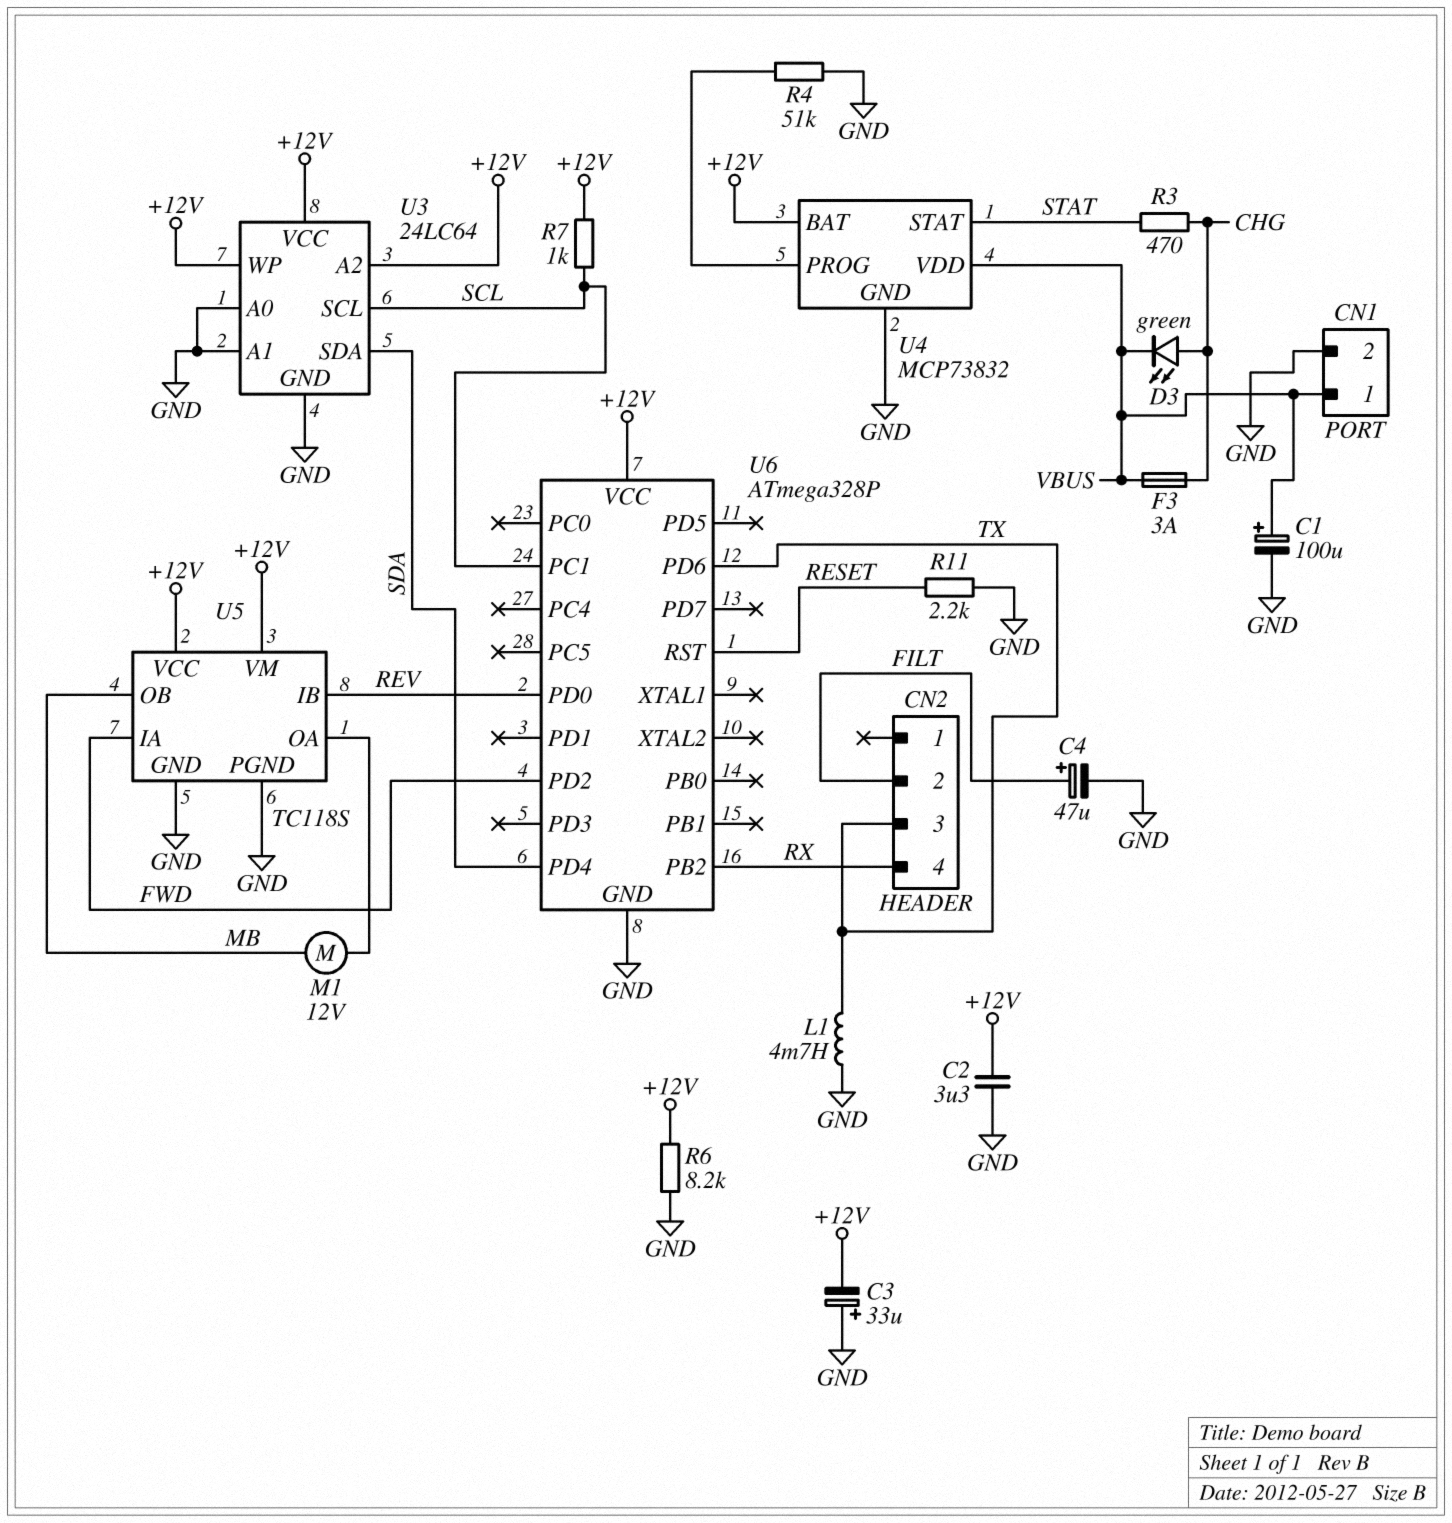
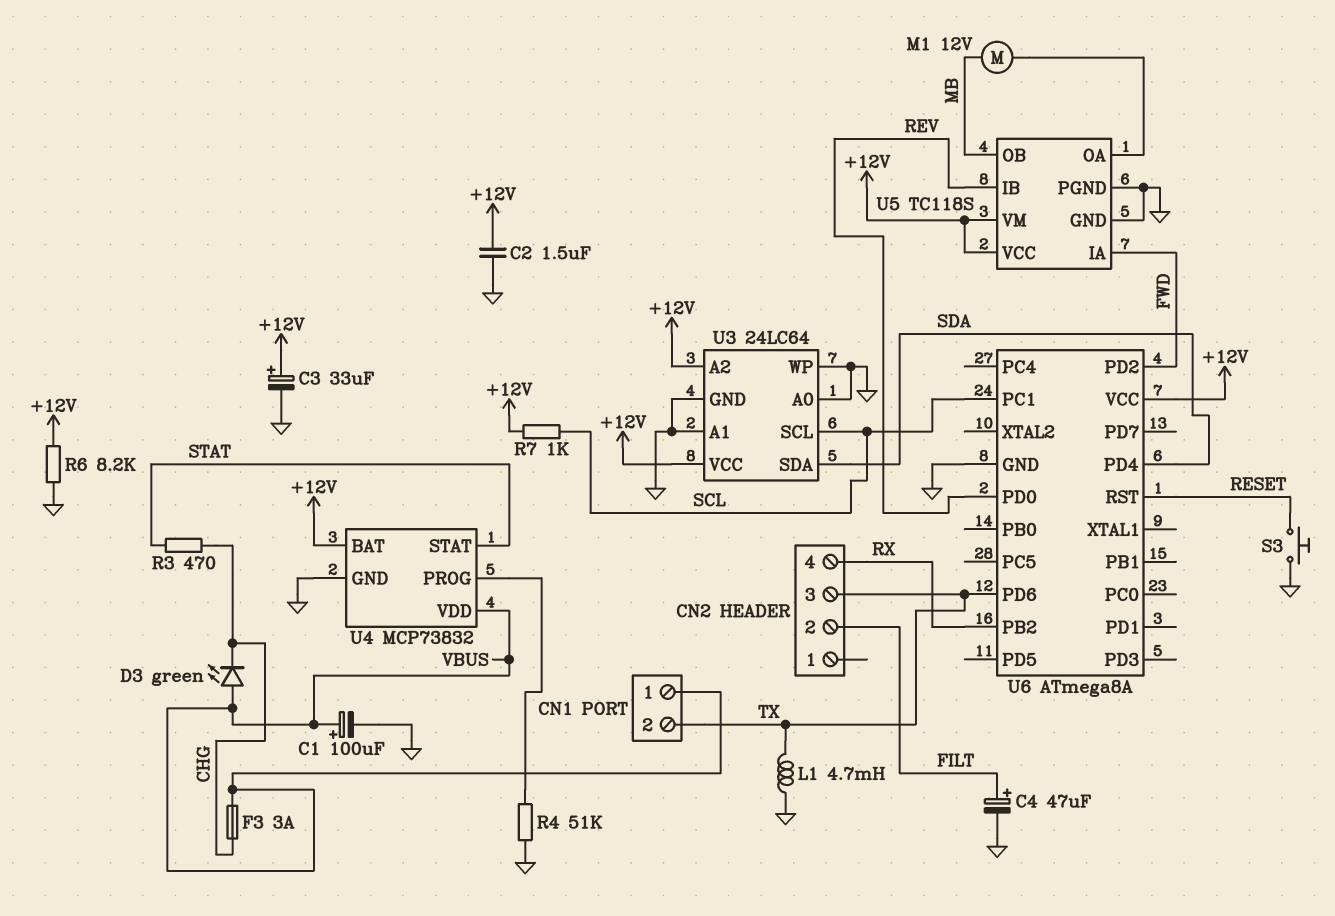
C2: 3.3uF (+12V, GND) -> 1.5uF (+12V, GND)
C3: 33uF (plus GND, minus +12V) -> 33uF (plus +12V, minus GND)
CN1 pin 2: GND -> TX
D3: LED green (A CHG, K VBUS) -> LED green (A VBUS, K CHG)
R11: 2.2k (GND, RESET) -> none
S3: none -> button (GND, RESET)
U3 pin WP: +12V -> GND
U6: ATmega328P -> ATmega8A

